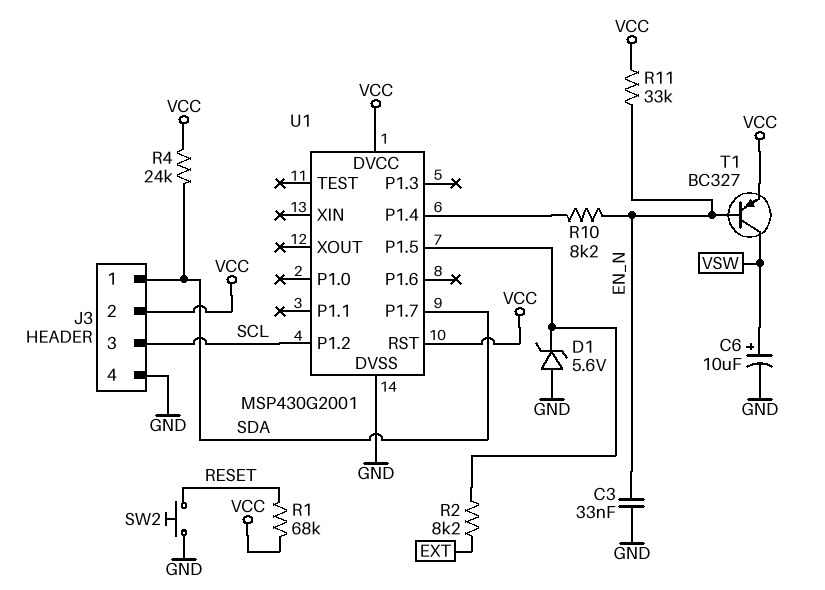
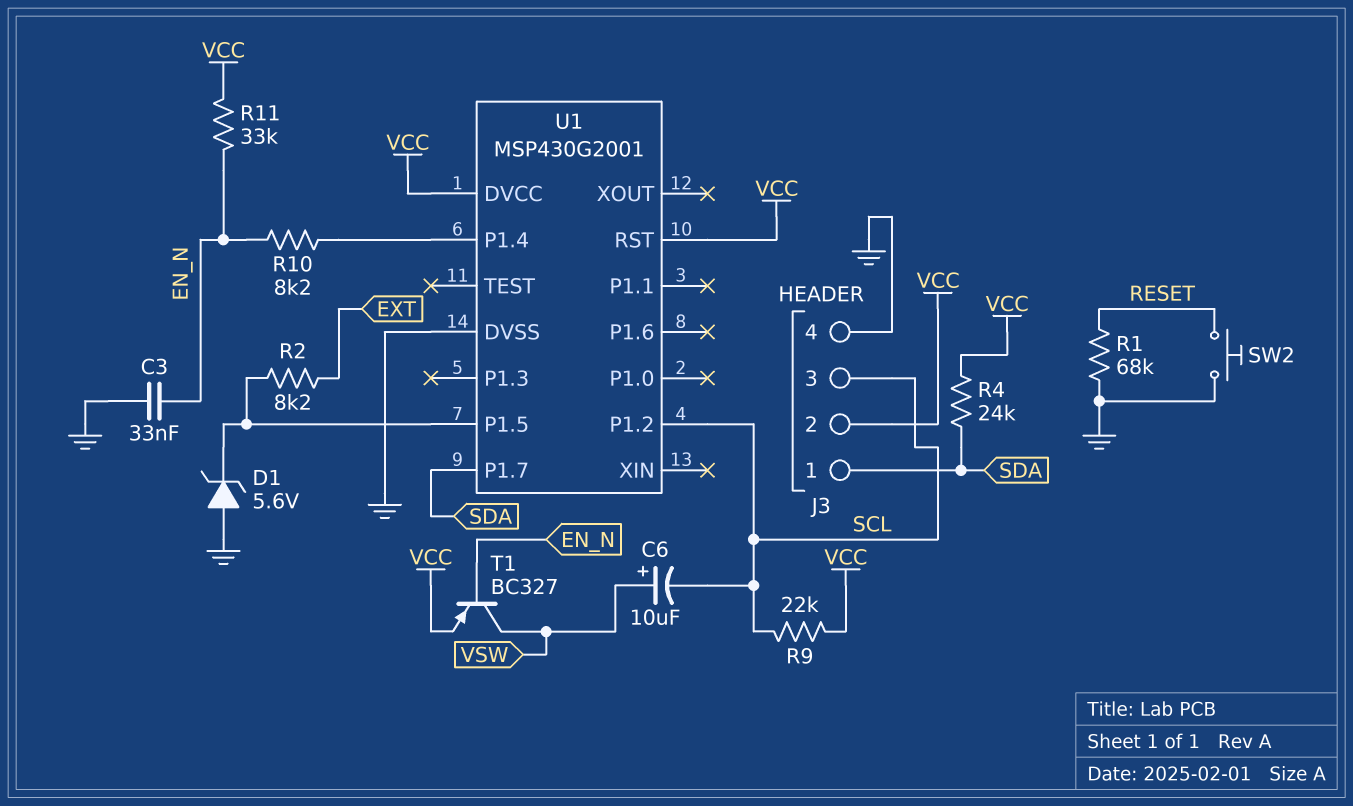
C6: 10uF (plus VSW, minus GND) -> 10uF (plus VSW, minus SCL)
R1: 68k (RESET, VCC) -> 68k (GND, RESET)
R9: none -> 22k (SCL, VCC)

